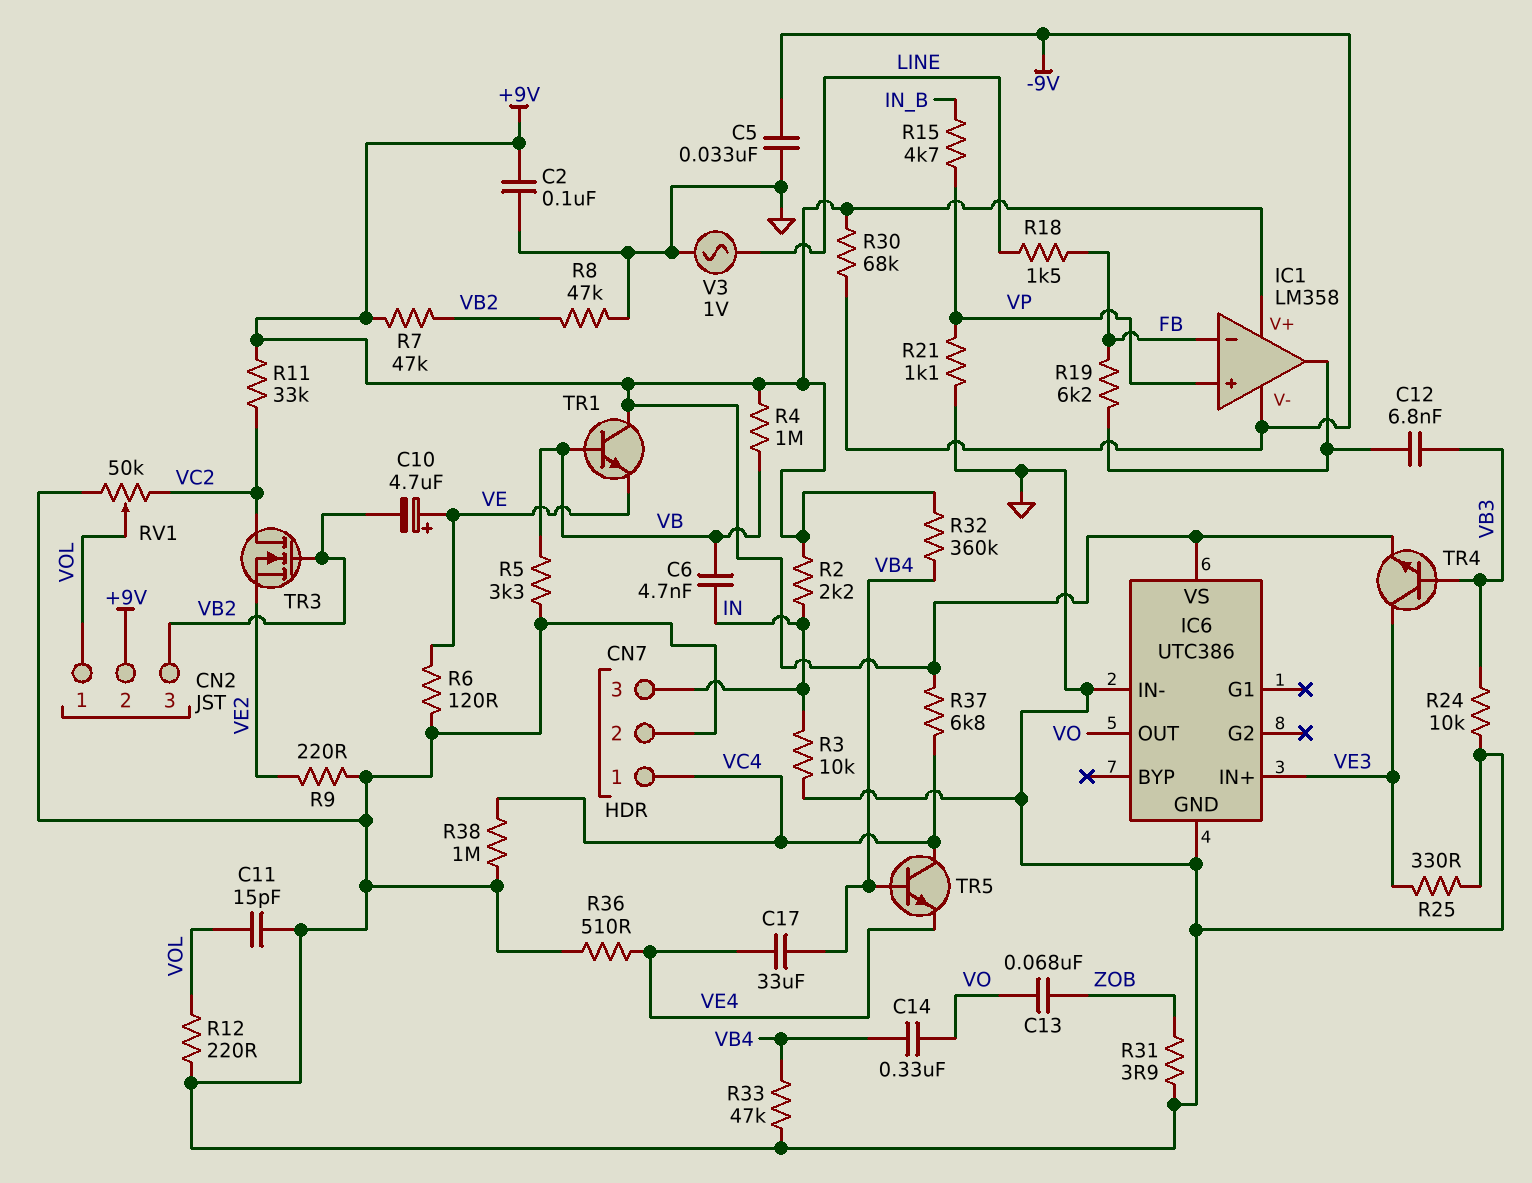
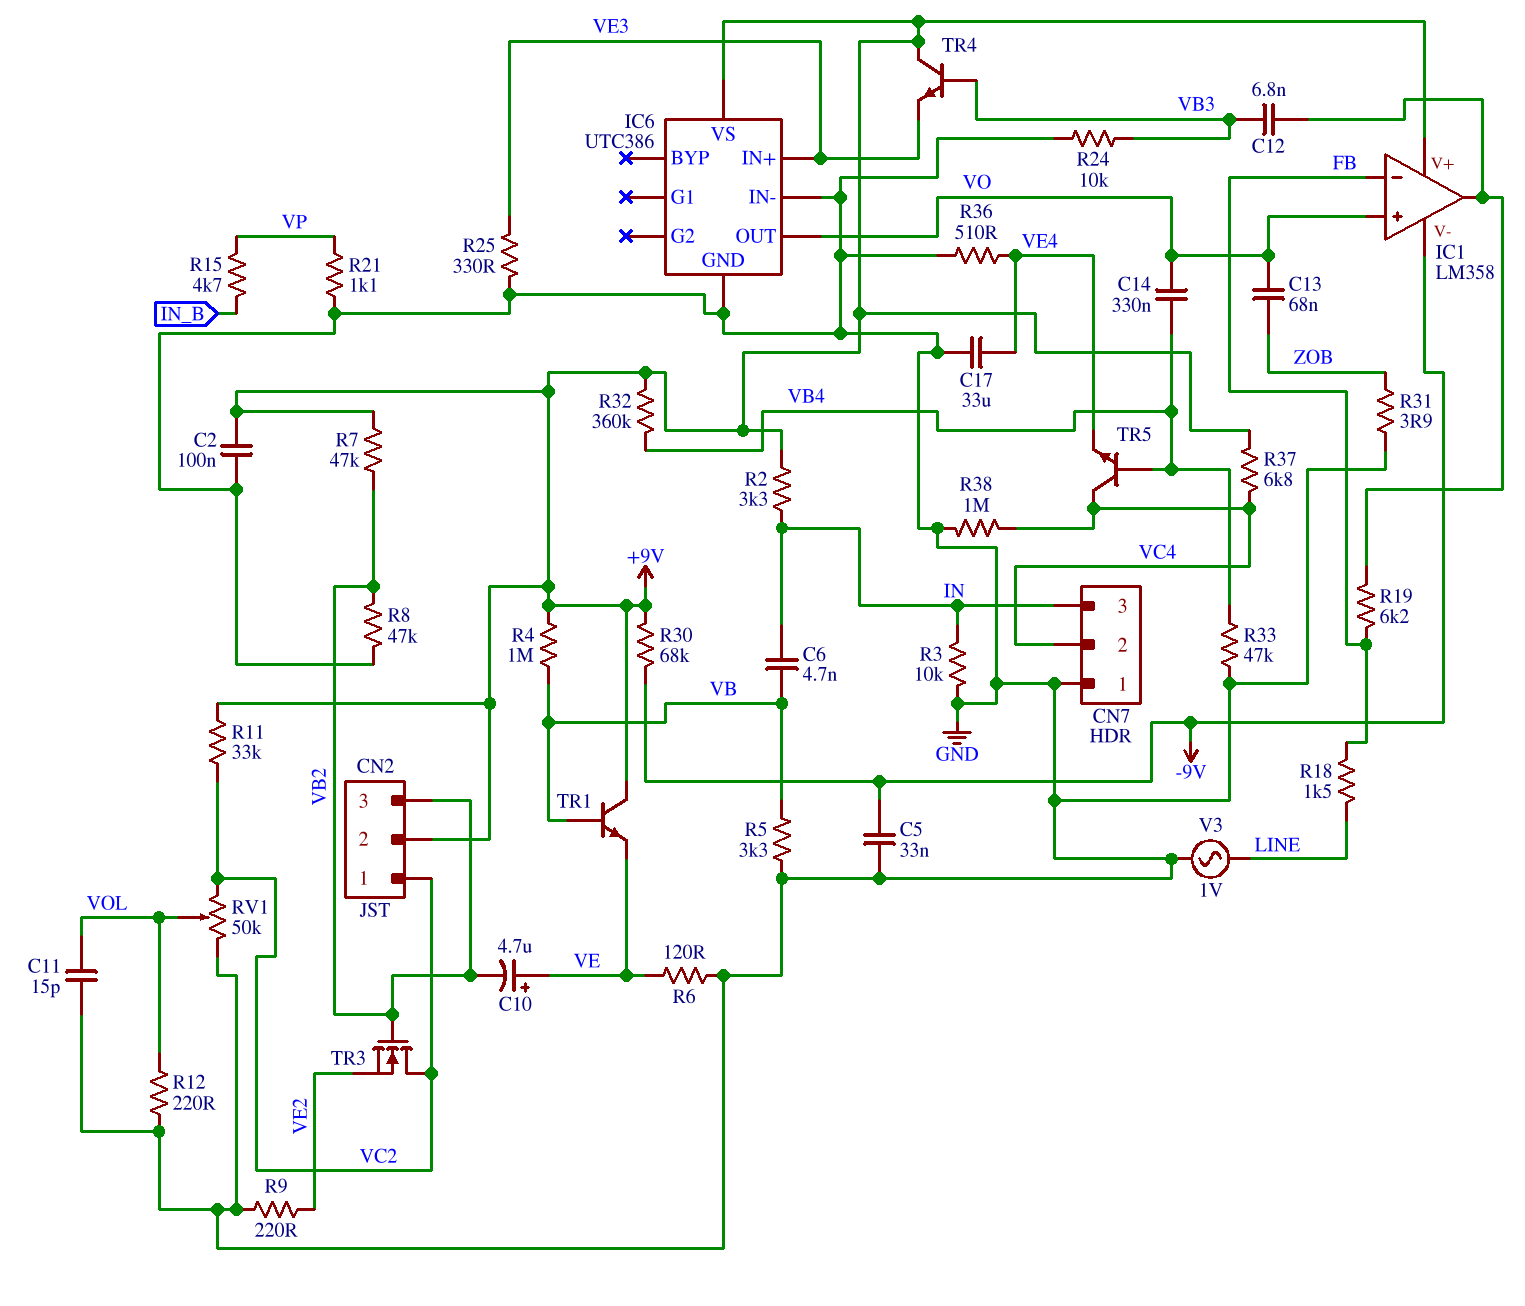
C17: 33uF (VB4, VE4) -> 33uF (GND, VE4)
CN2 pin 1: VOL -> VC2
CN7 pin 1: VC4 -> GND
CN7 pin 2: GND -> VC4
IC1 pin in+: VP -> VO
R2: 2.2k (+9V, IN) -> 3.3k (+9V, IN)
TR4: NPN (B VB3, C VE3, E +9V) -> NPN (B VB3, C +9V, E VE3)

